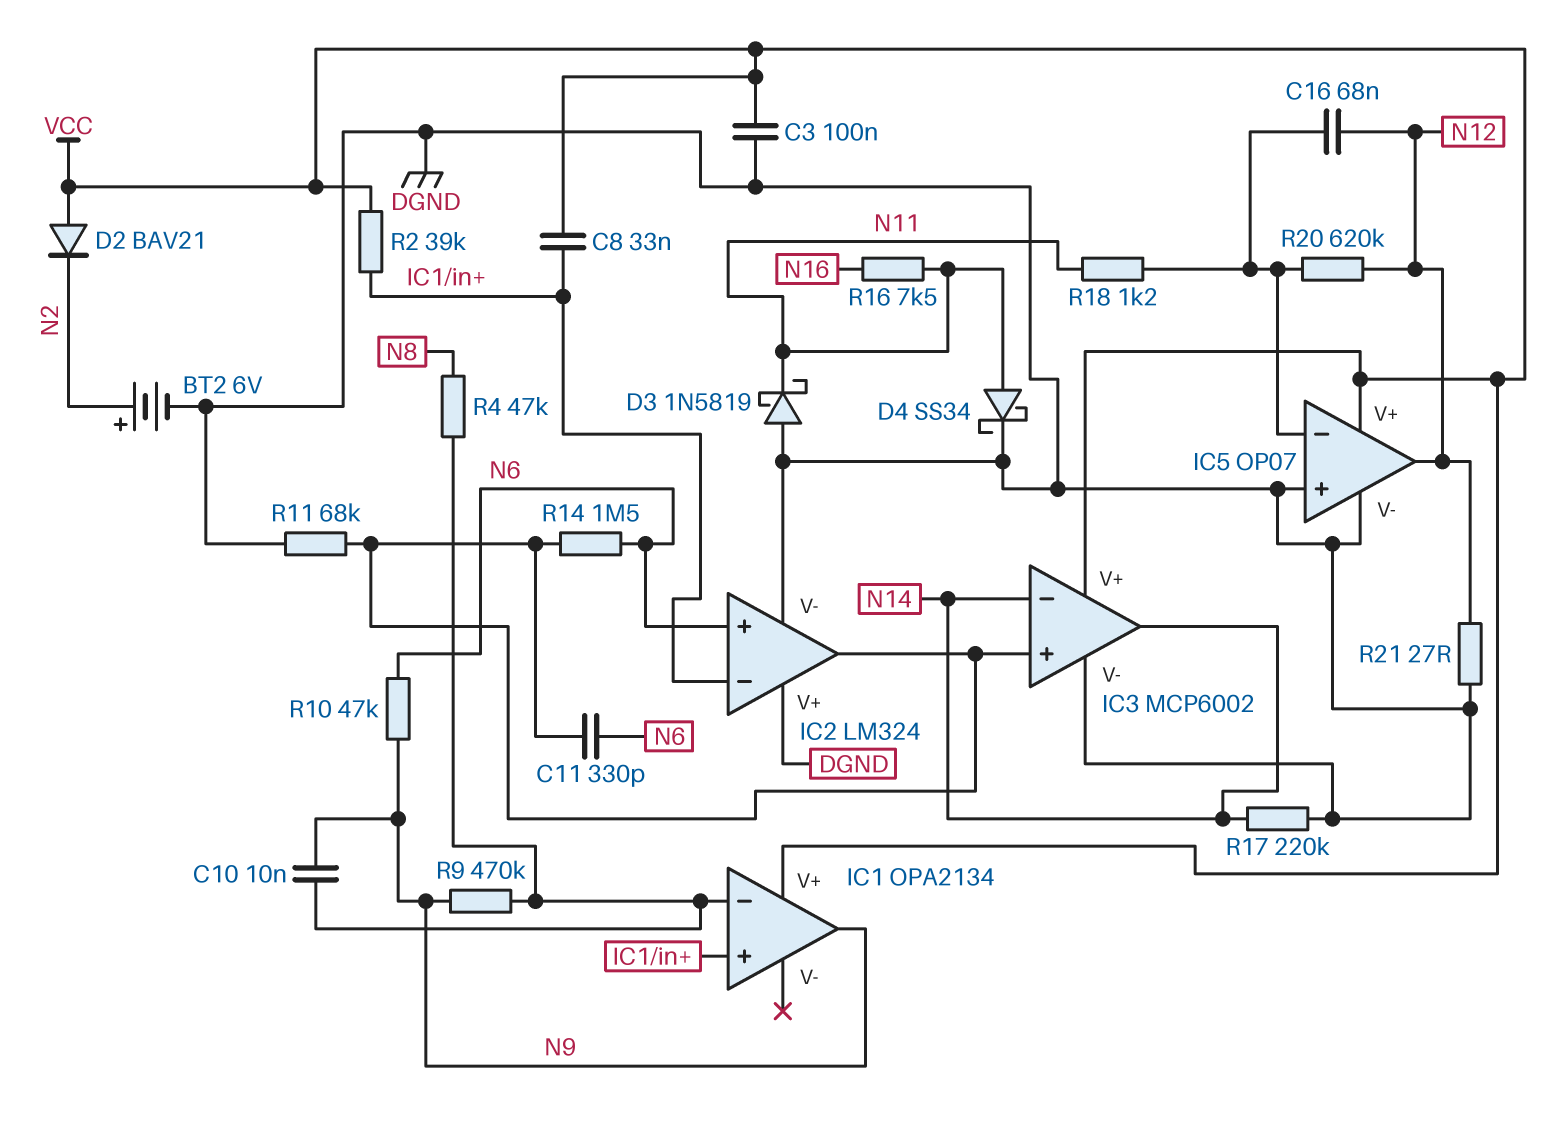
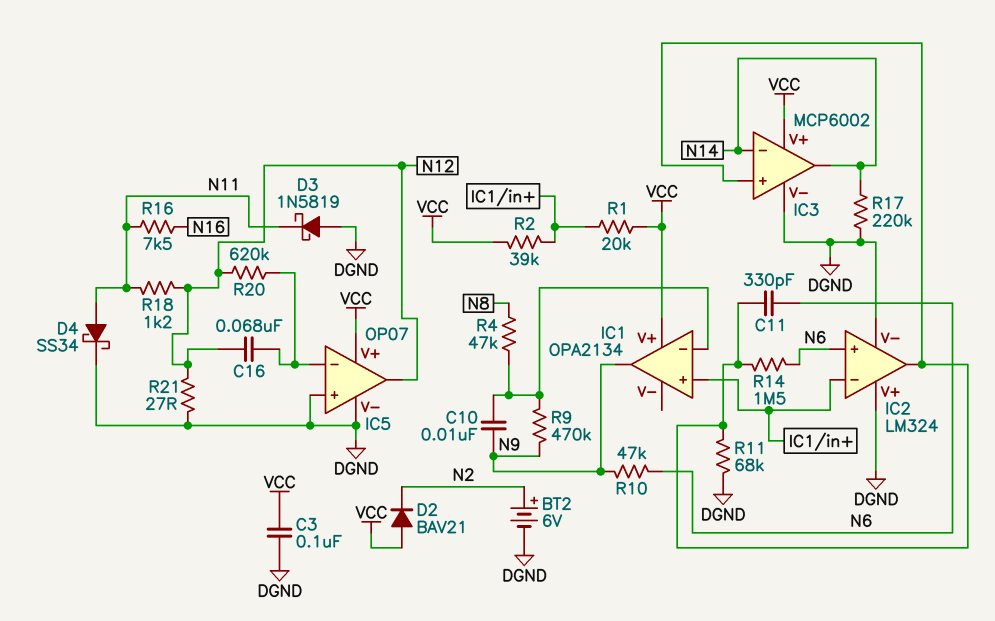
C8: 33nF (IC1/in+, VCC) -> none
R1: none -> 20k (IC1/in+, VCC)
R18: 1.2k (IC5/in-, N11) -> 1.2k (N11, N12)

